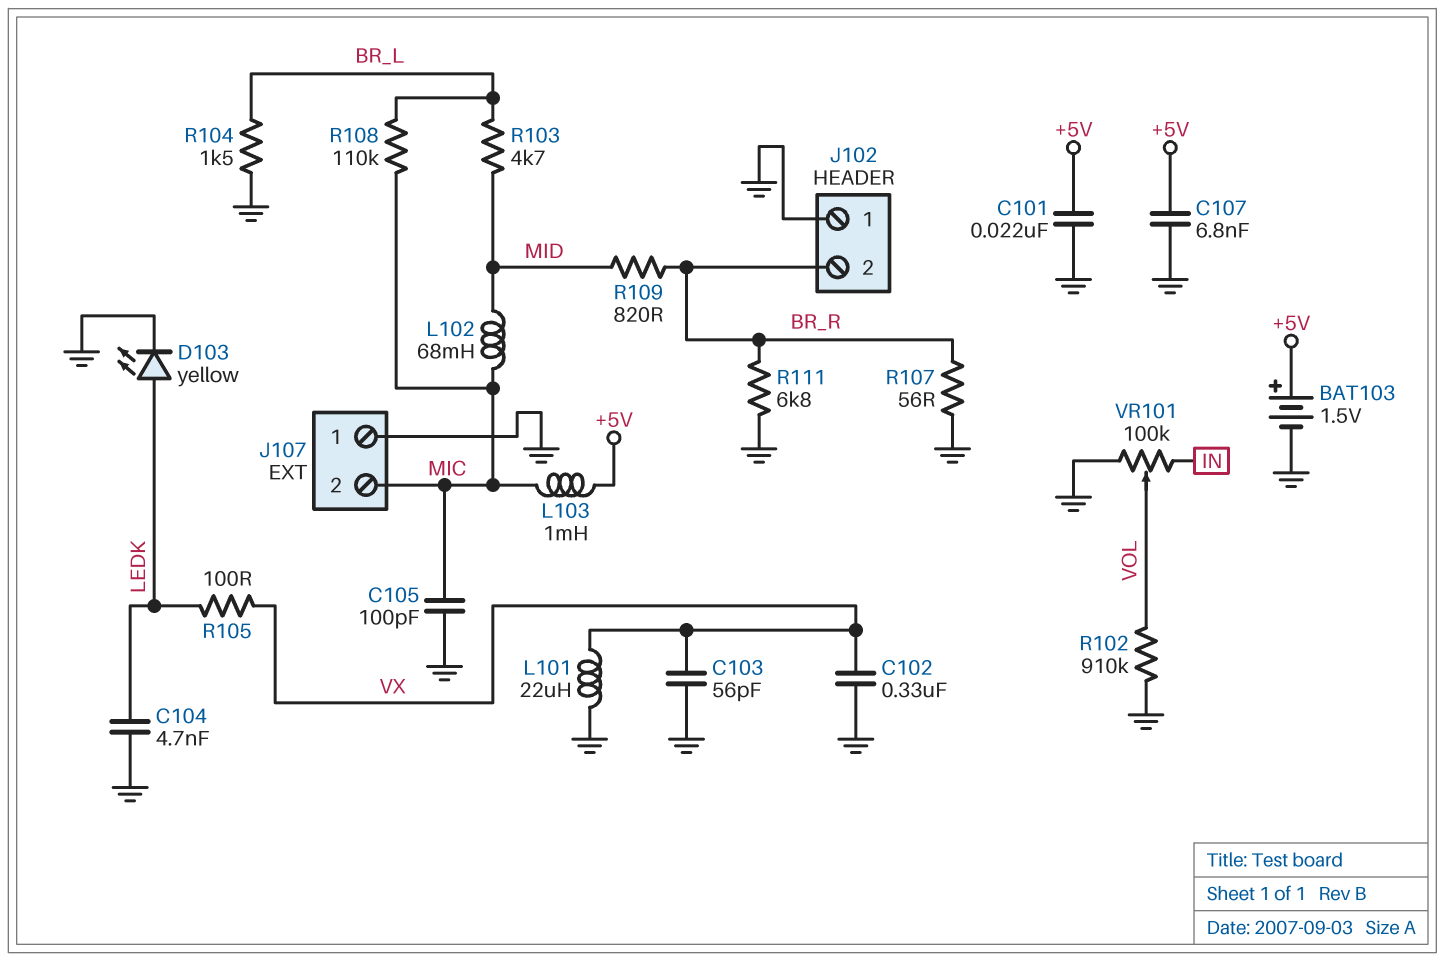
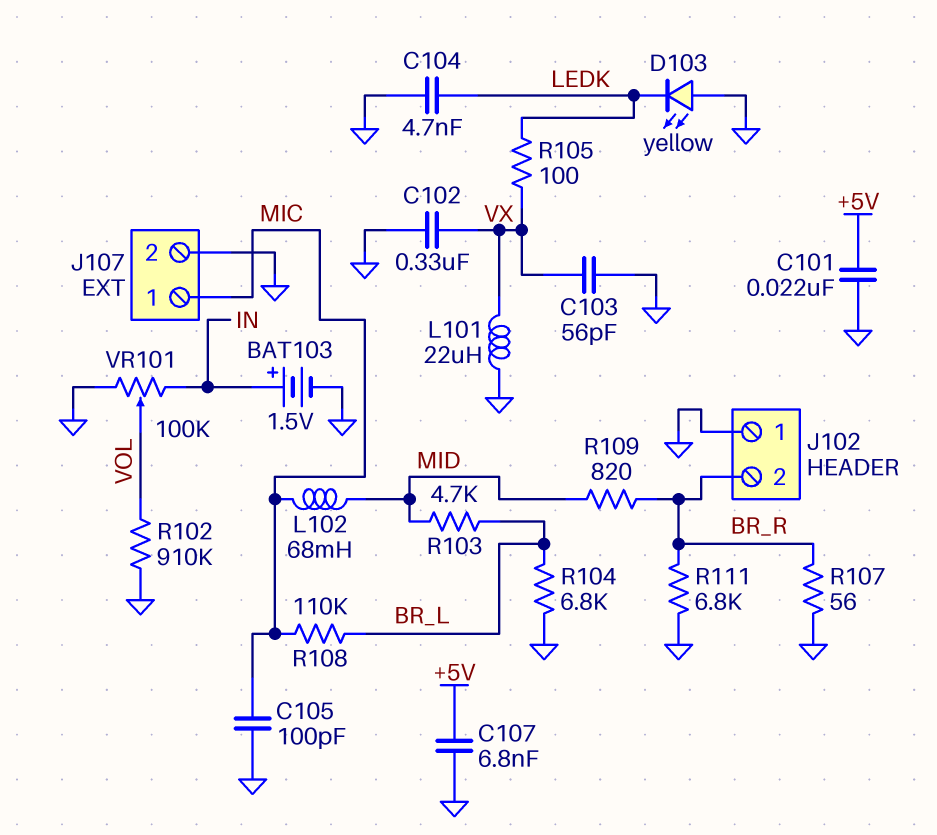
BAT103: 1.5V (plus +5V, minus GND) -> 1.5V (plus IN, minus GND)
D103: LED yellow (A LEDK, K GND) -> LED yellow (A GND, K LEDK)
J107 pin 1: GND -> MIC
J107 pin 2: MIC -> GND
L103: 1mH (+5V, MIC) -> none
R104: 1.5k (BR_L, GND) -> 6.8k (BR_L, GND)

